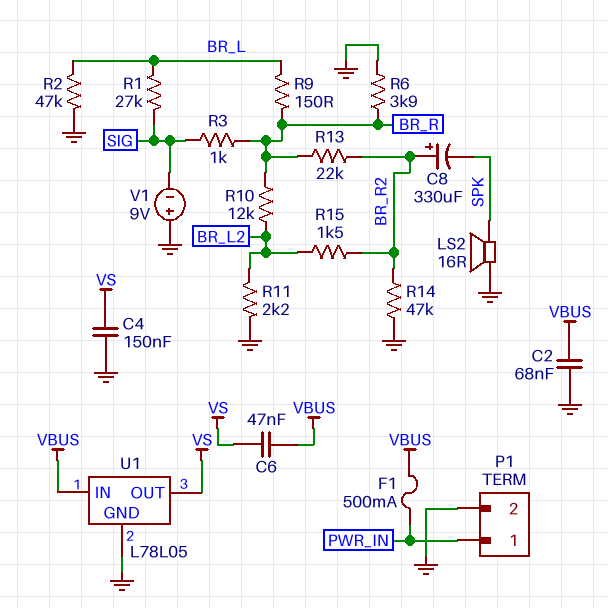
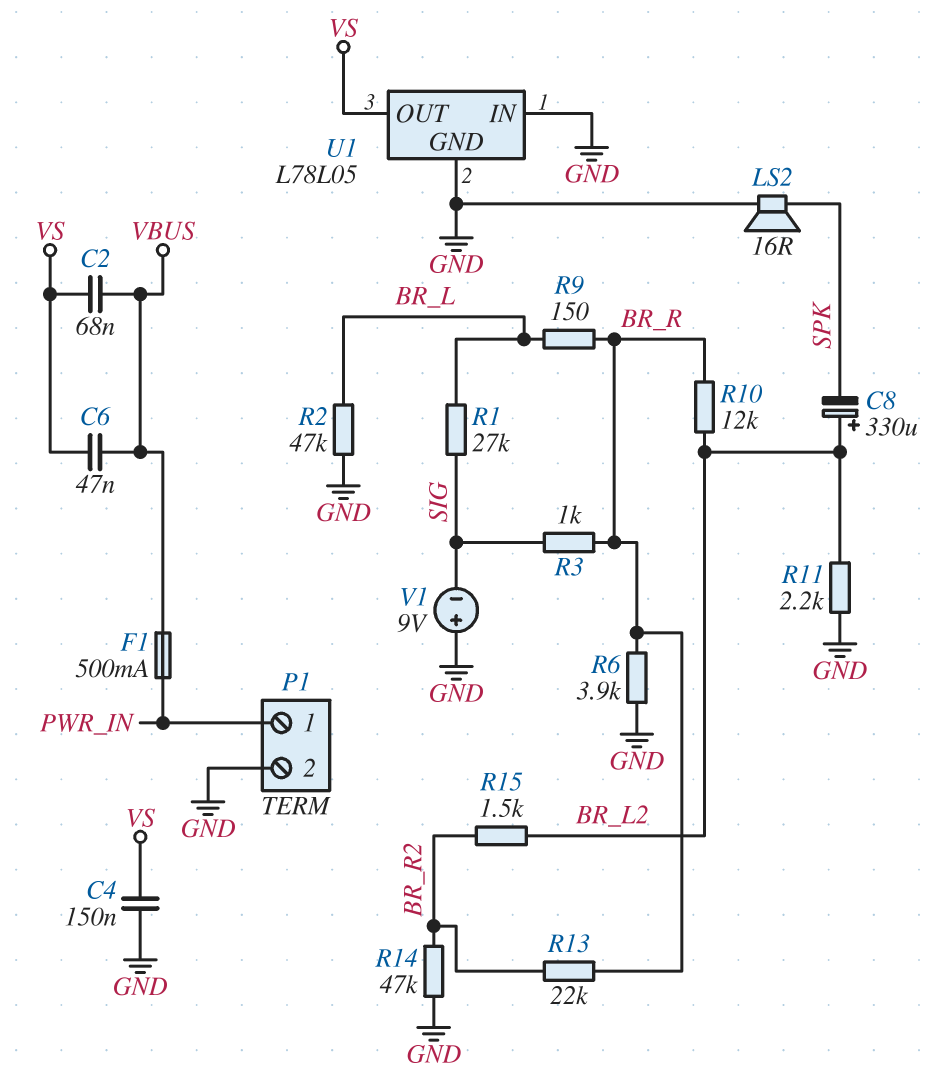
C2: 68nF (GND, VBUS) -> 68nF (VBUS, VS)
C8: 330uF (plus BR_R2, minus SPK) -> 330uF (plus BR_L2, minus SPK)
U1 pin IN: VBUS -> GND

